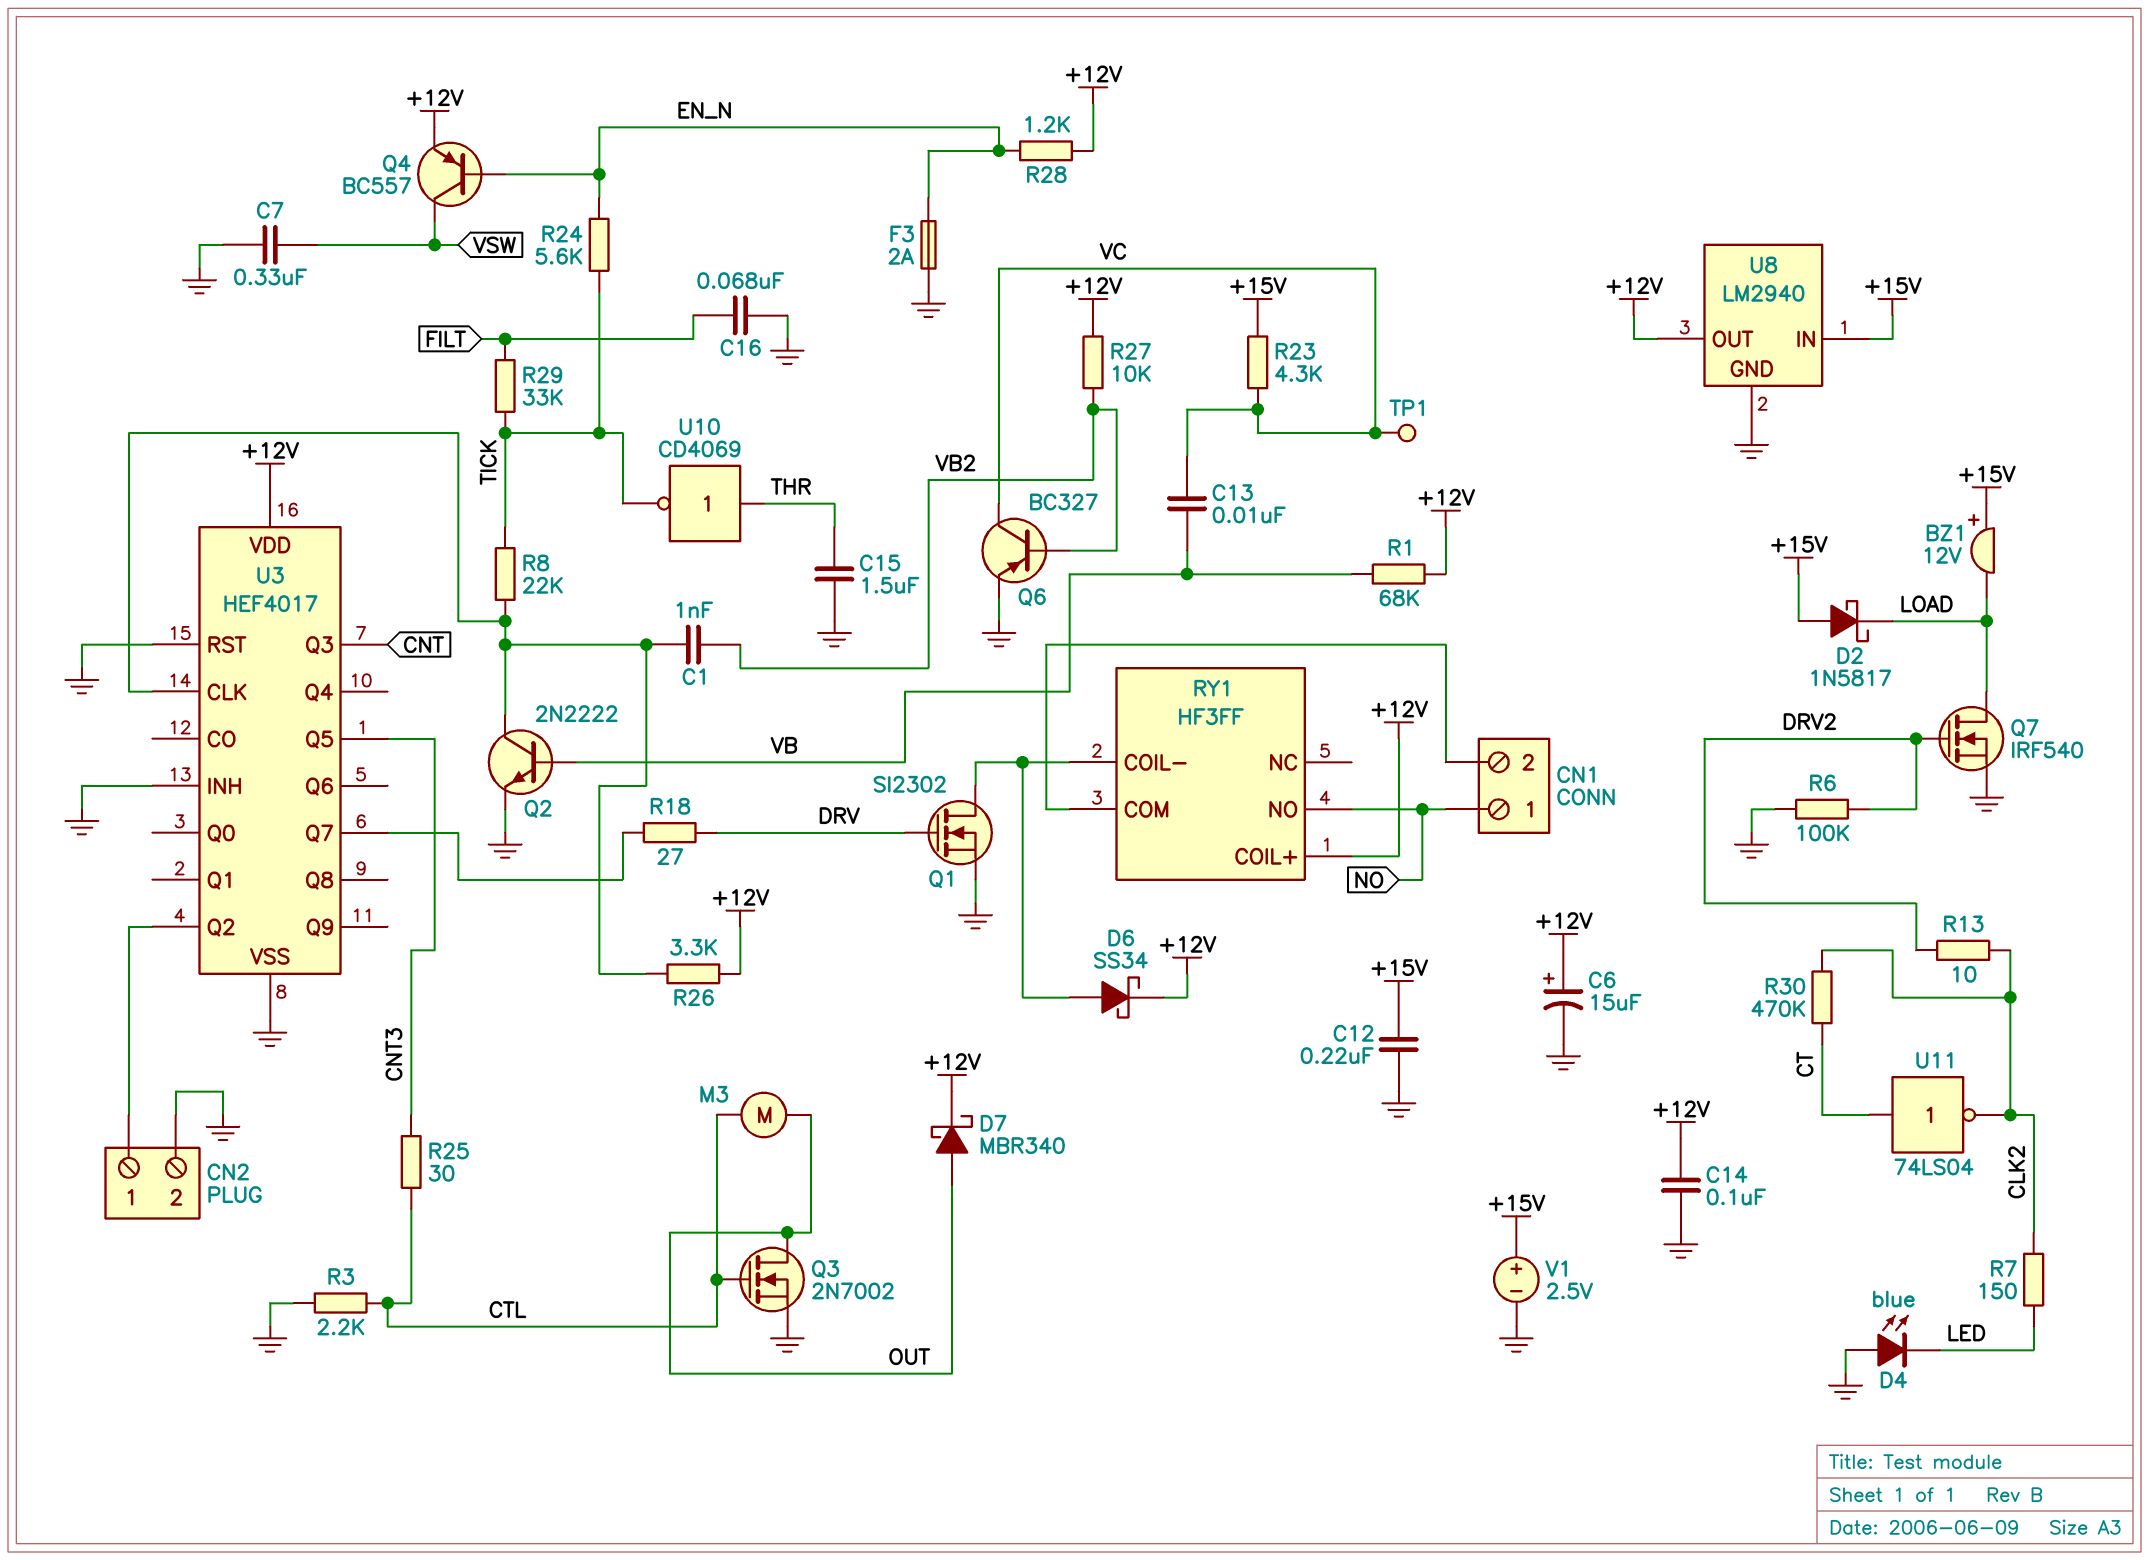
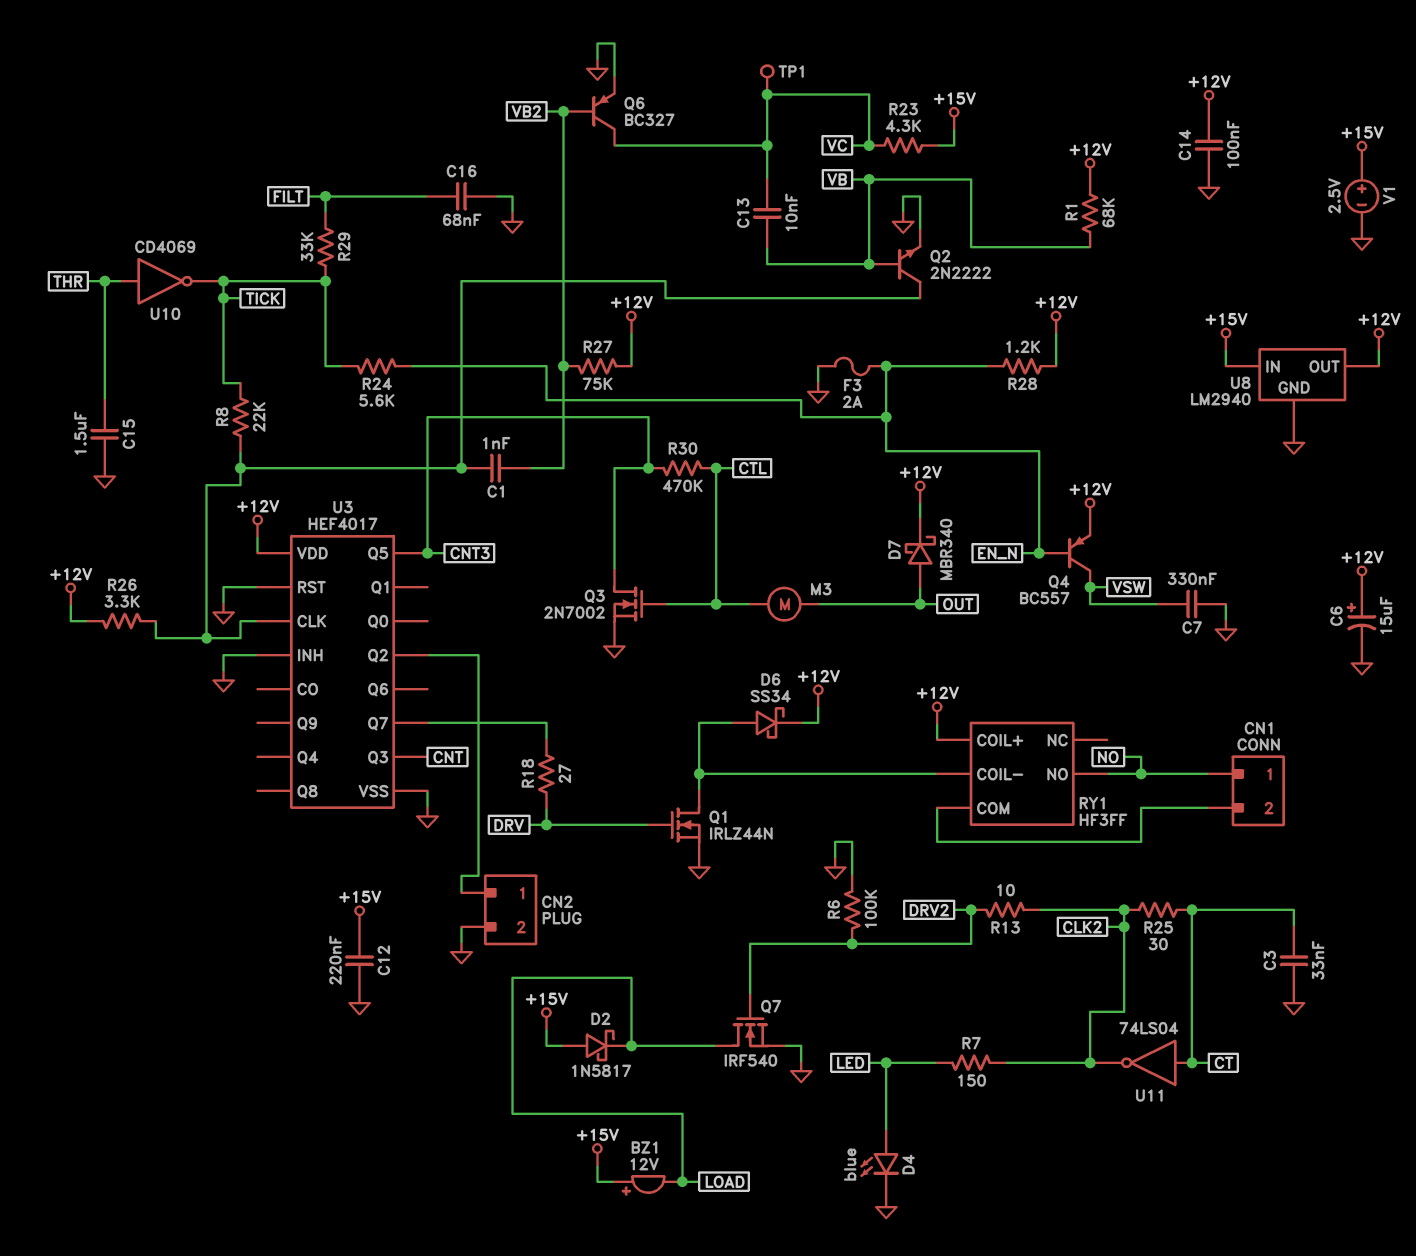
C3: none -> 33nF (CT, GND)
D4: LED blue (A GND, K LED) -> LED blue (A LED, K GND)
Q1: NMOS SI2302 (G DRV, D RY1/COIL-, S GND) -> NMOS IRLZ44N (G DRV, D RY1/COIL-, S GND)
Q3: NMOS 2N7002 (G CTL, D OUT, S GND) -> NMOS 2N7002 (G CTL, D CNT3, S GND)
R3: 2.2k (CTL, GND) -> none
R25: 30 (CNT3, CTL) -> 30 (CLK2, CT)
R27: 10k (+12V, VB2) -> 75k (+12V, VB2)
R30: 470k (CLK2, CT) -> 470k (CNT3, CTL)

